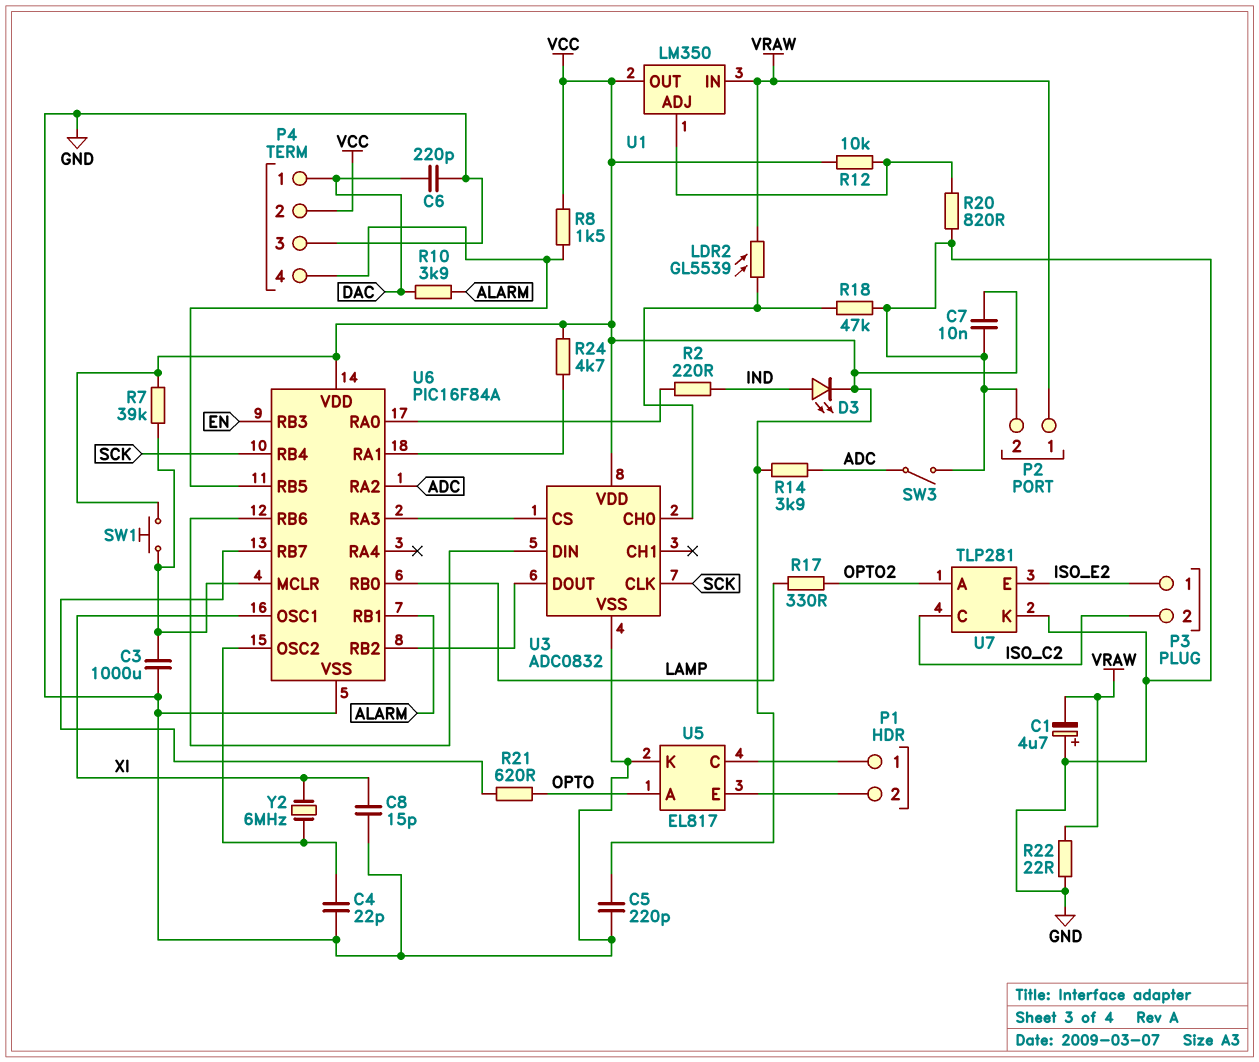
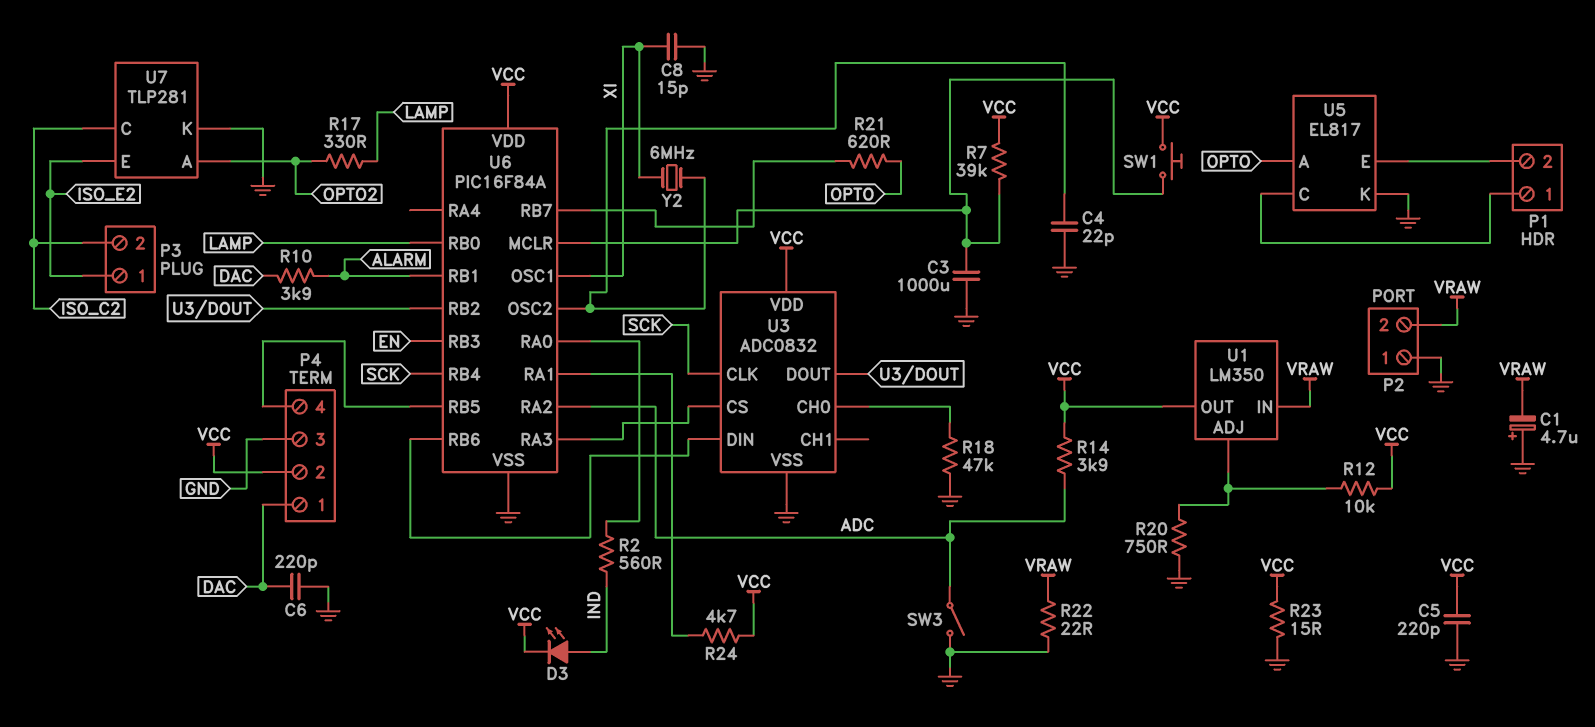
C7: 10nF (GND, VCC) -> none
LDR2: GL5539 (U3/CH0, VRAW) -> none
P2 pin 1: VRAW -> GND
P2 pin 2: GND -> VRAW
R2: 220 (IND, U6/RA0) -> 560 (IND, U6/RA0)
R8: 1.5k (P4/4, VCC) -> none
R20: 820 (GND, U1/ADJ) -> 750 (GND, U1/ADJ)
R23: none -> 15 (GND, VCC)

